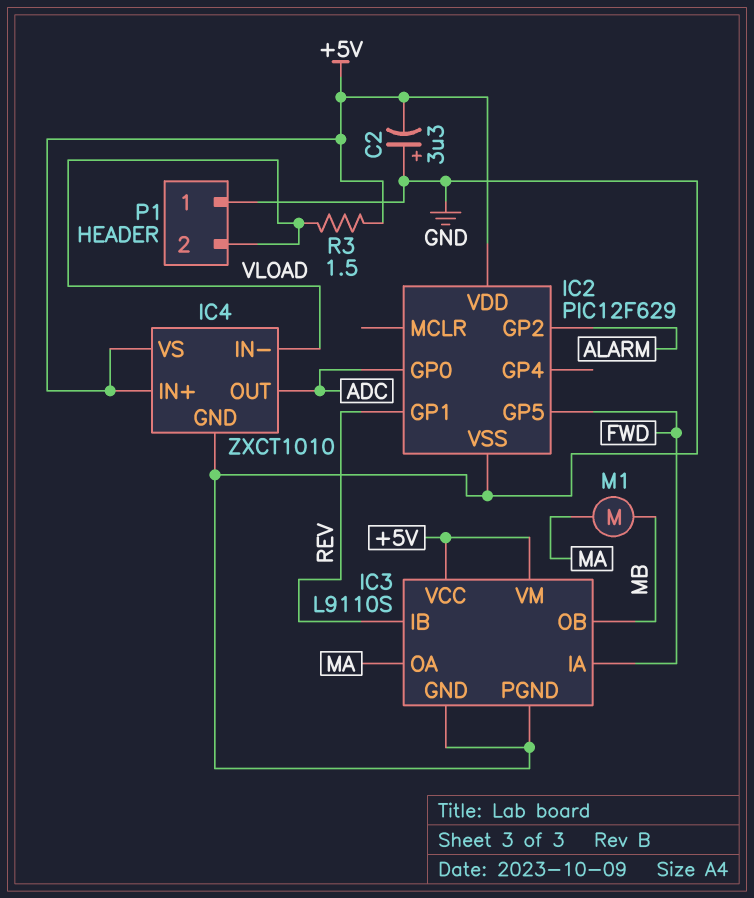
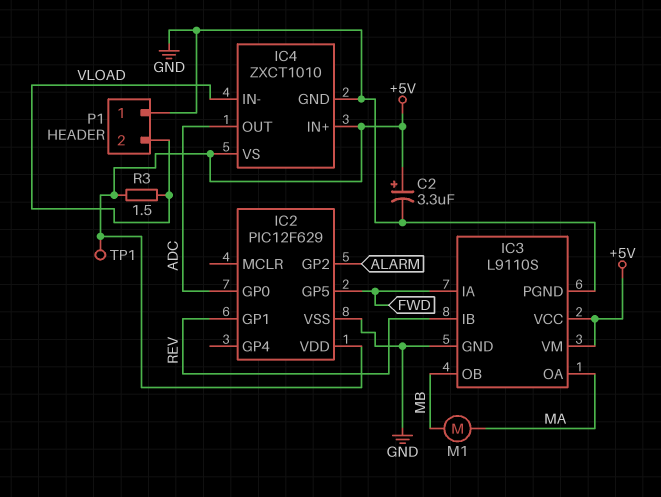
C2: 3.3uF (plus GND, minus +5V) -> 3.3uF (plus +5V, minus GND)
TP1: none -> test point (+5V)

